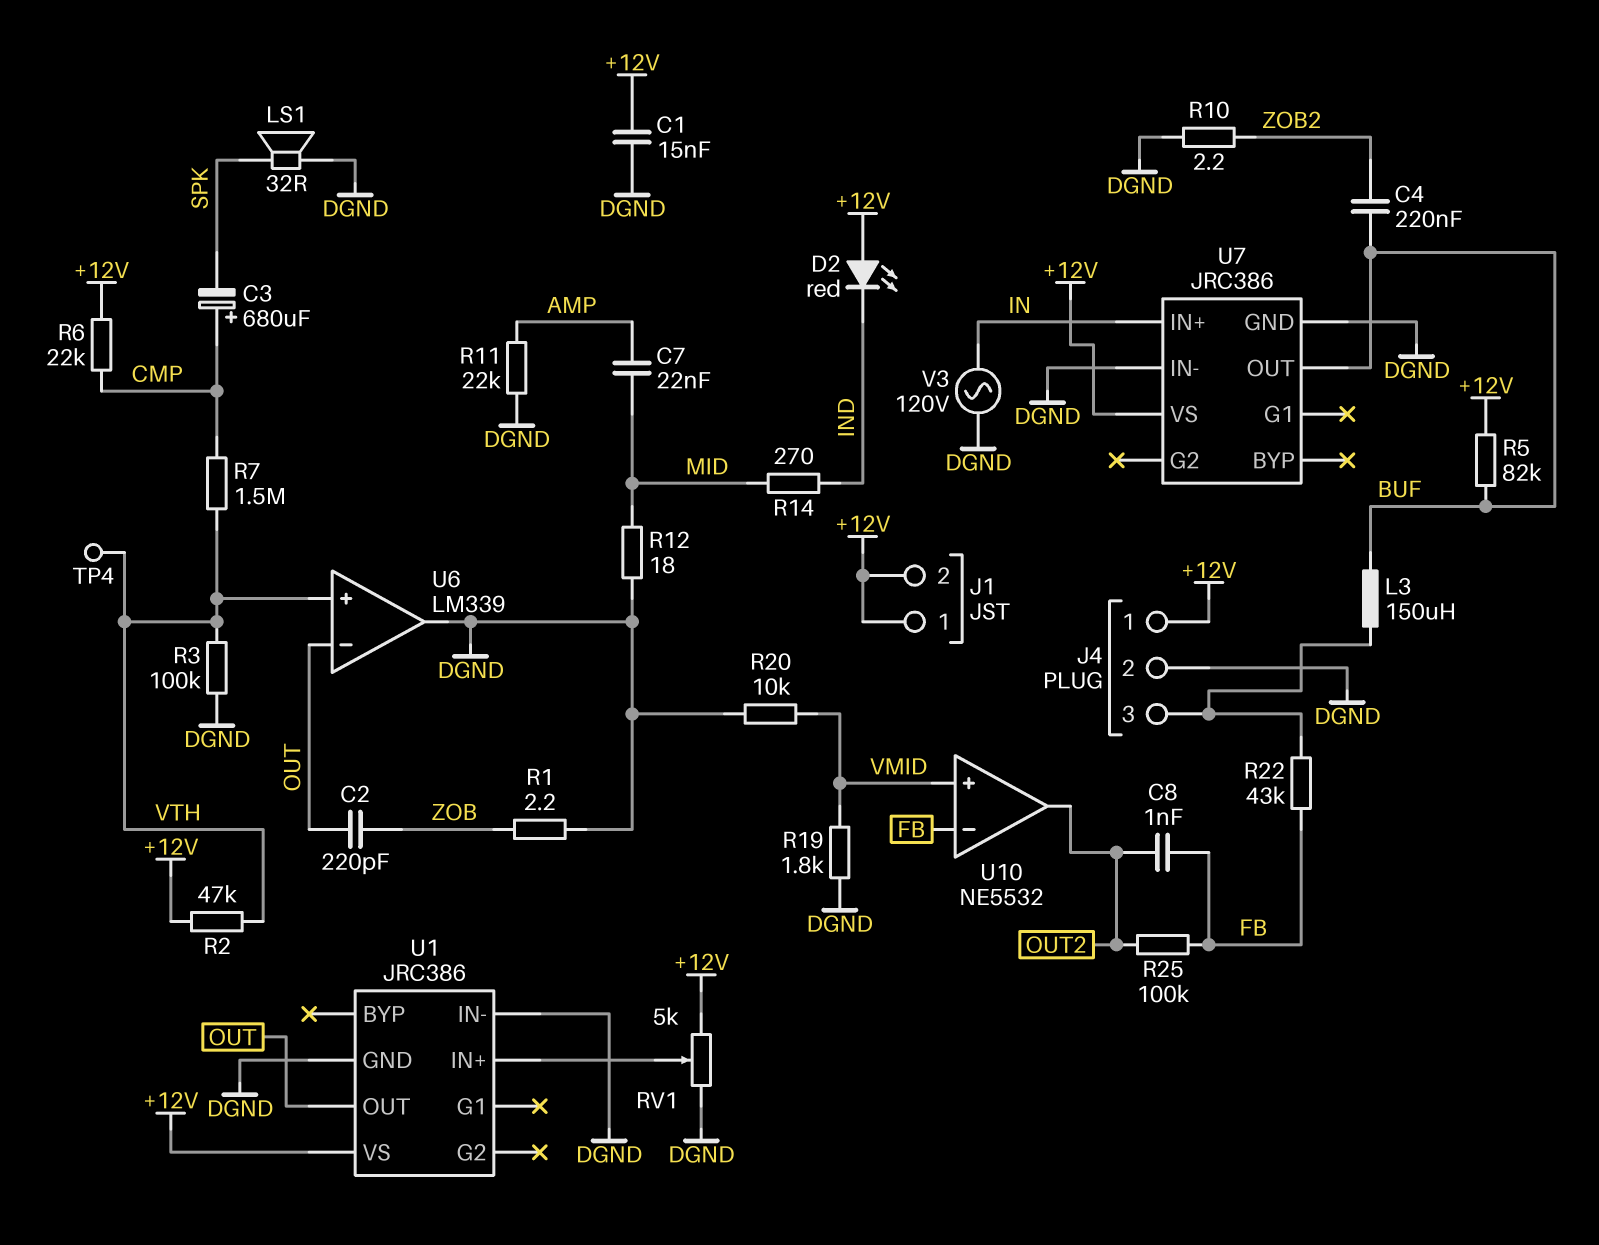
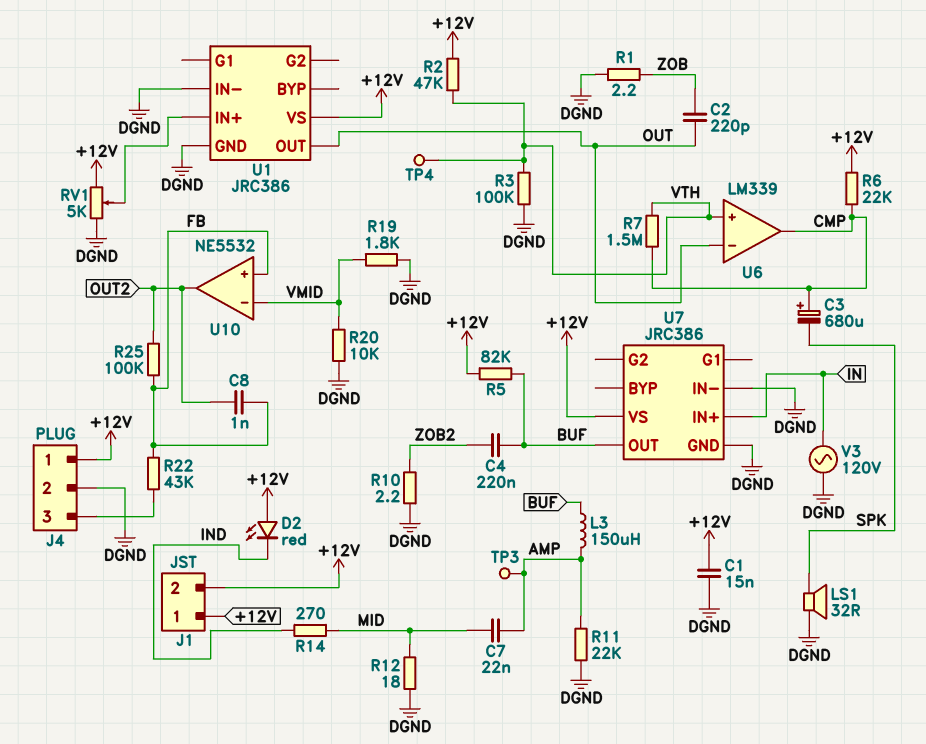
L3: 150uH (BUF, J4/3) -> 150uH (AMP, BUF)
TP3: none -> test point (AMP)
U6 pin out: DGND -> CMP
U10 pin in+: VMID -> FB
U10 pin in-: FB -> VMID

